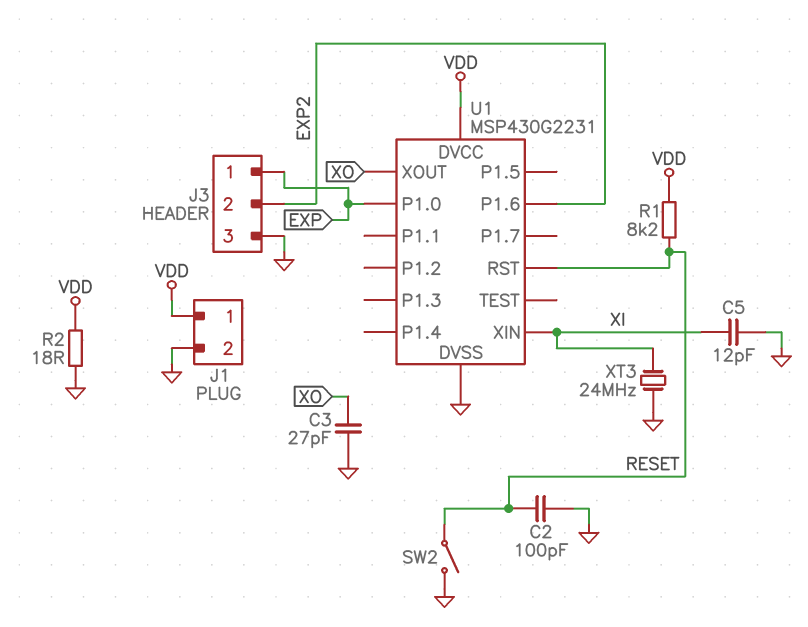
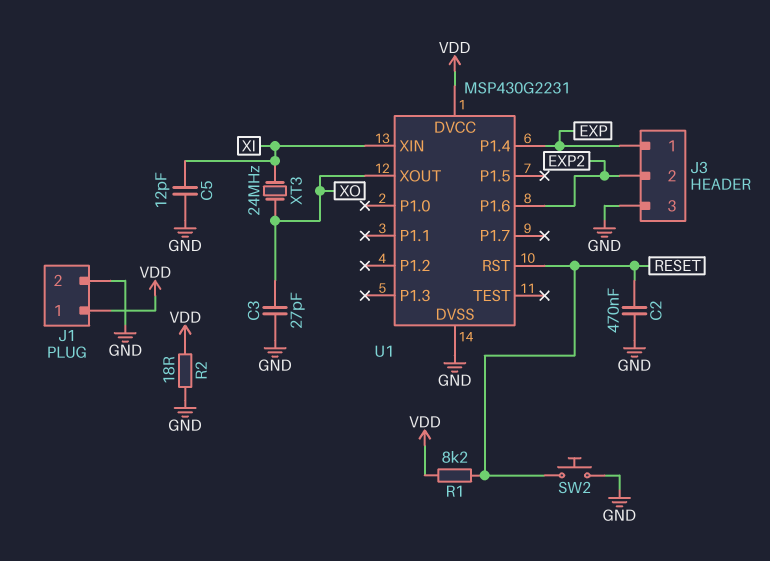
C2: 100pF (GND, RESET) -> 470nF (GND, RESET)
SW2: switch (GND, RESET) -> button (GND, RESET)
U1 pin P1.0: EXP -> none
U1 pin P1.4: none -> EXP
XT3: 24MHz (GND, XI) -> 24MHz (XI, XO)

